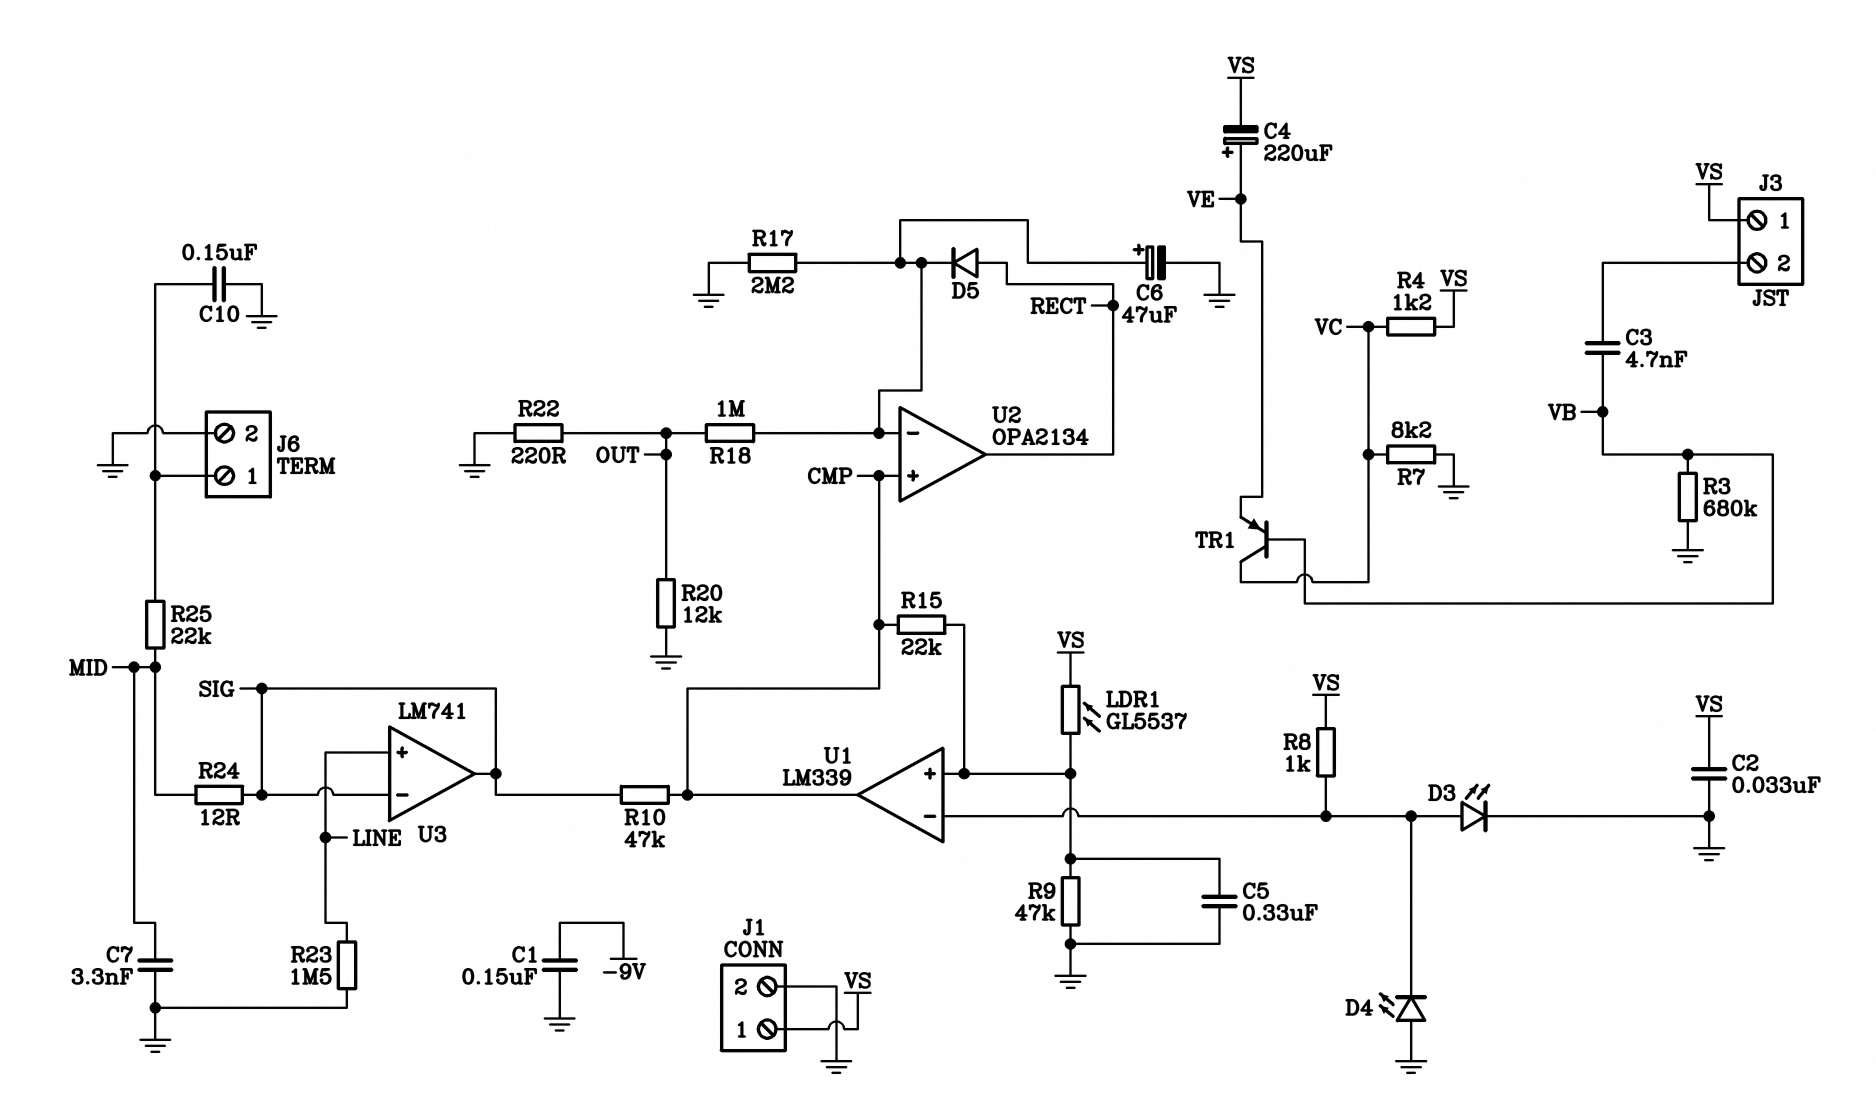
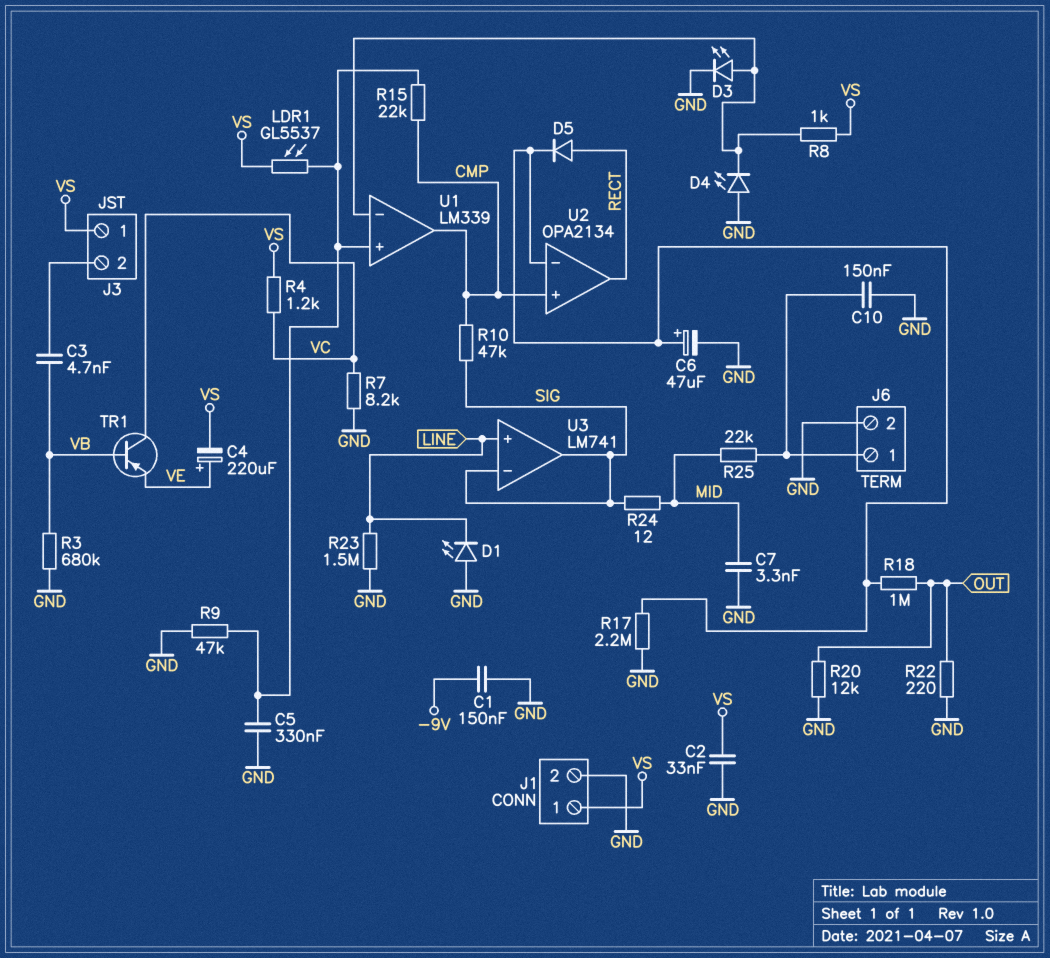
D1: none -> LED (A GND, K LINE)

